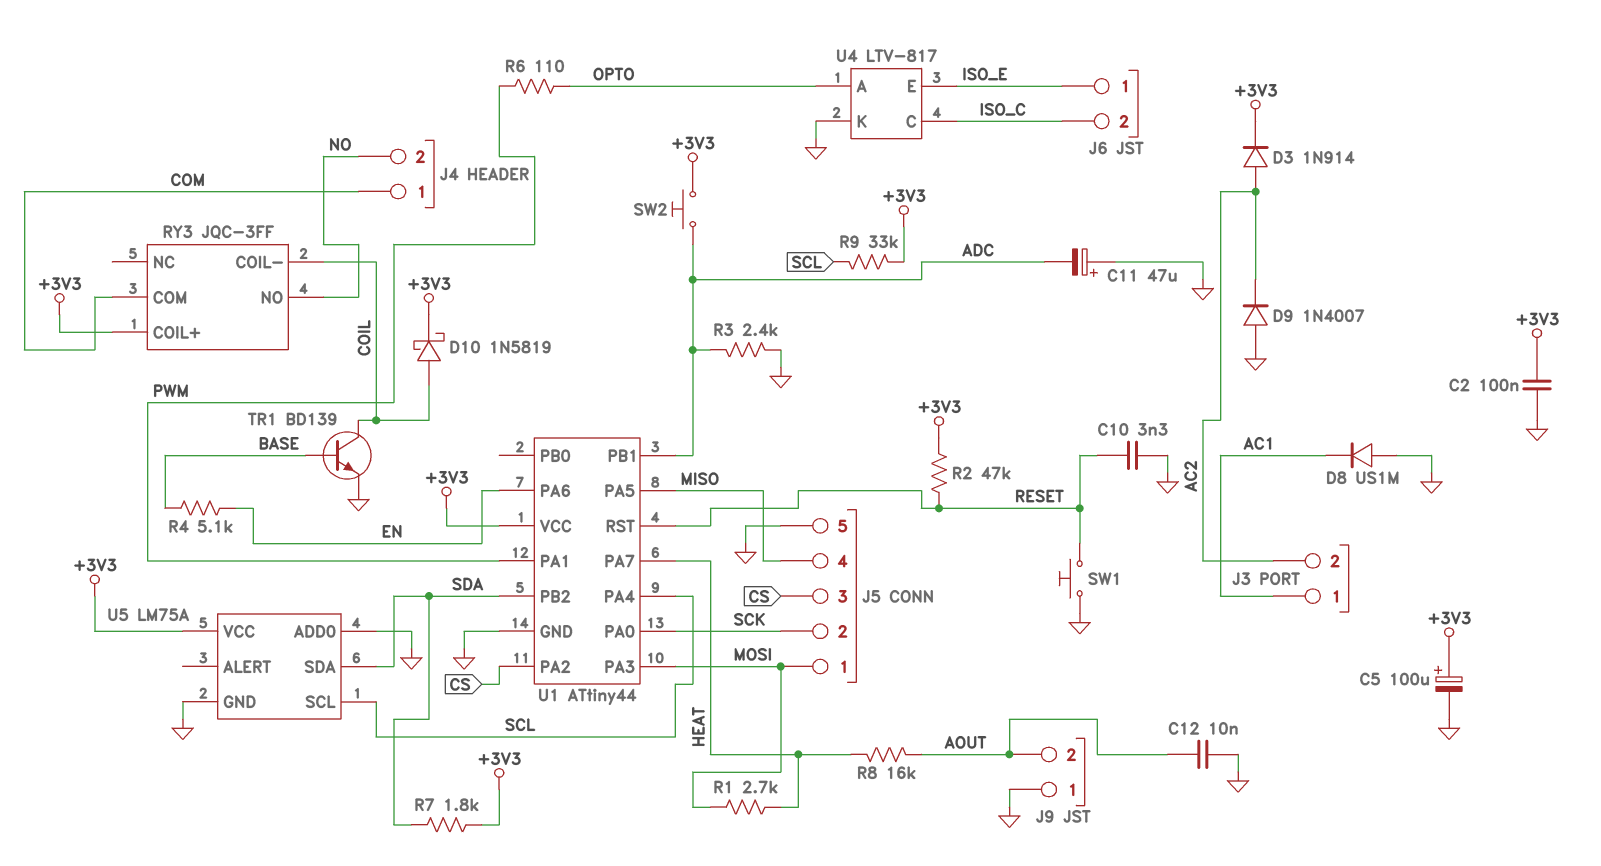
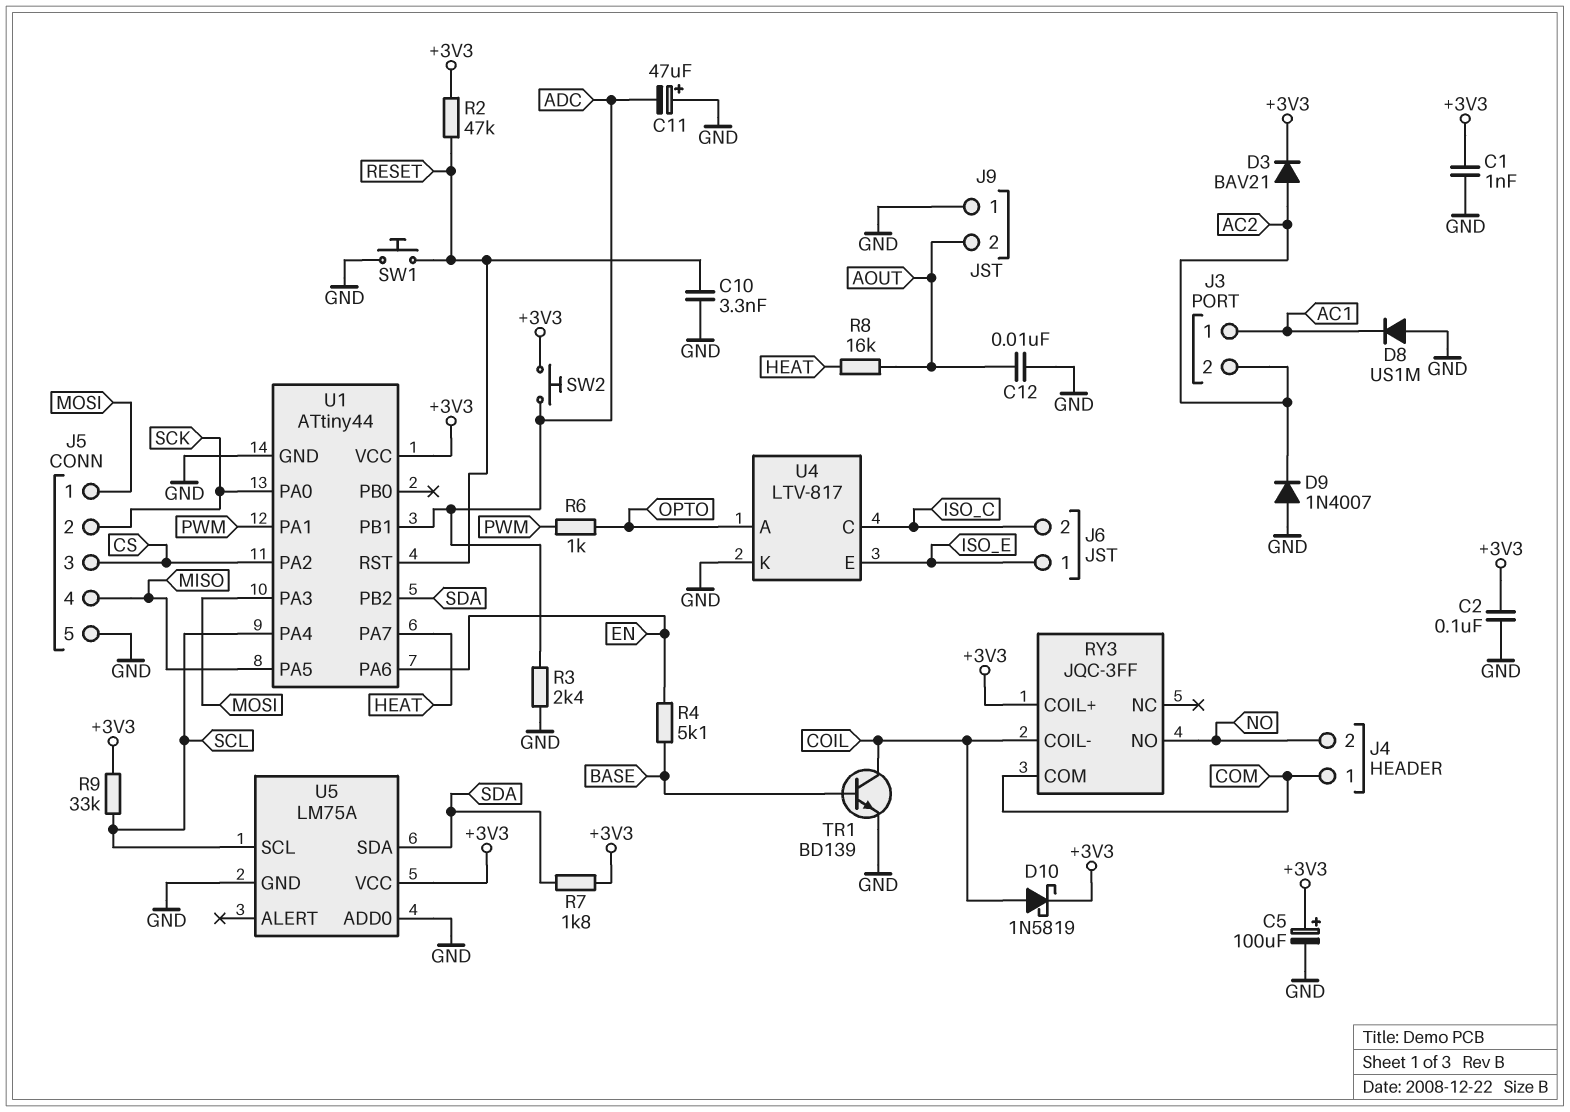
C1: none -> 1nF (+3V3, GND)
D3: diode 1N914 (A AC2, K +3V3) -> diode BAV21 (A AC2, K +3V3)
R1: 2.7k (HEAT, MOSI) -> none
R6: 110 (OPTO, PWM) -> 1k (OPTO, PWM)

